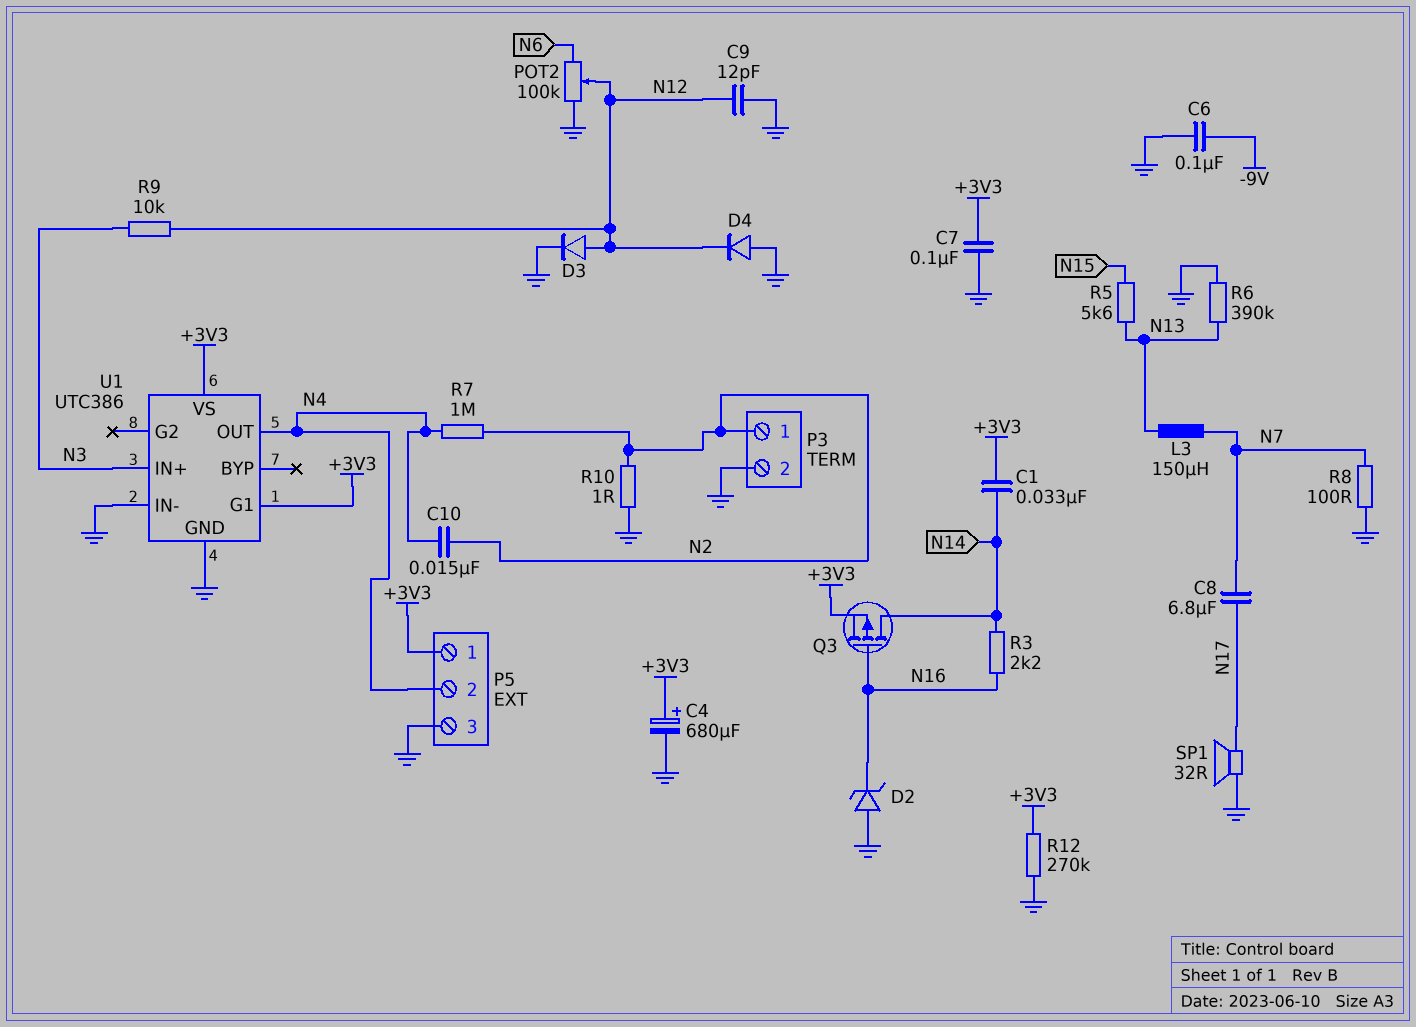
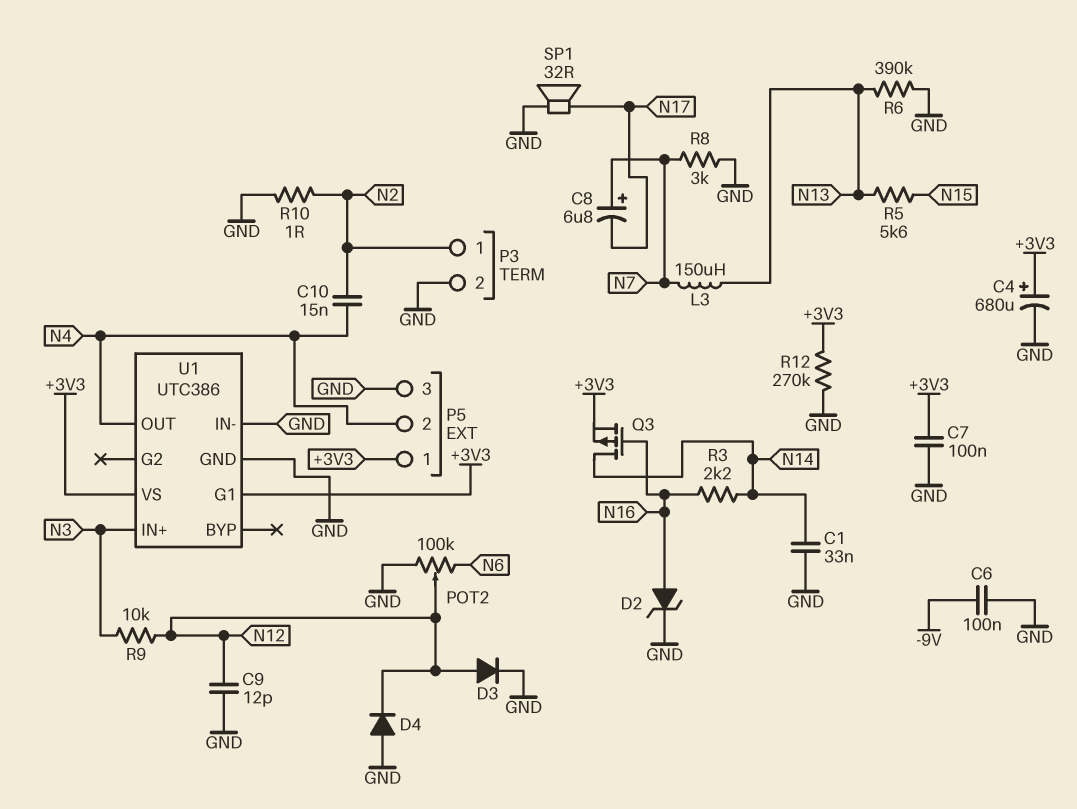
C1: 33nF (+3V3, N14) -> 33nF (GND, N14)
C8: 6.8uF (N7, N17) -> 6.8uF (plus N7, minus N17)
D2: zener (A GND, K N16) -> zener (A N16, K GND)
R7: 1M (N2, N4) -> none
R8: 100 (GND, N7) -> 3k (GND, N7)

